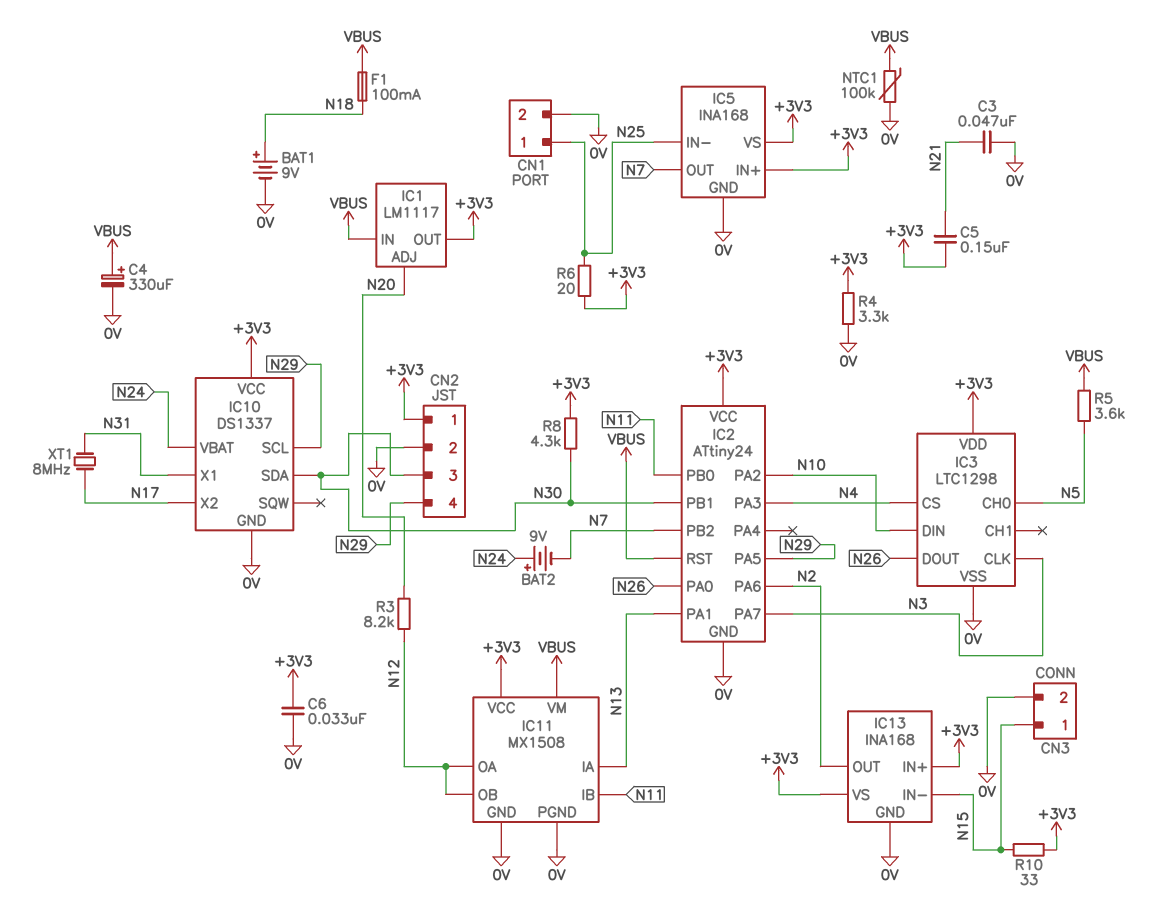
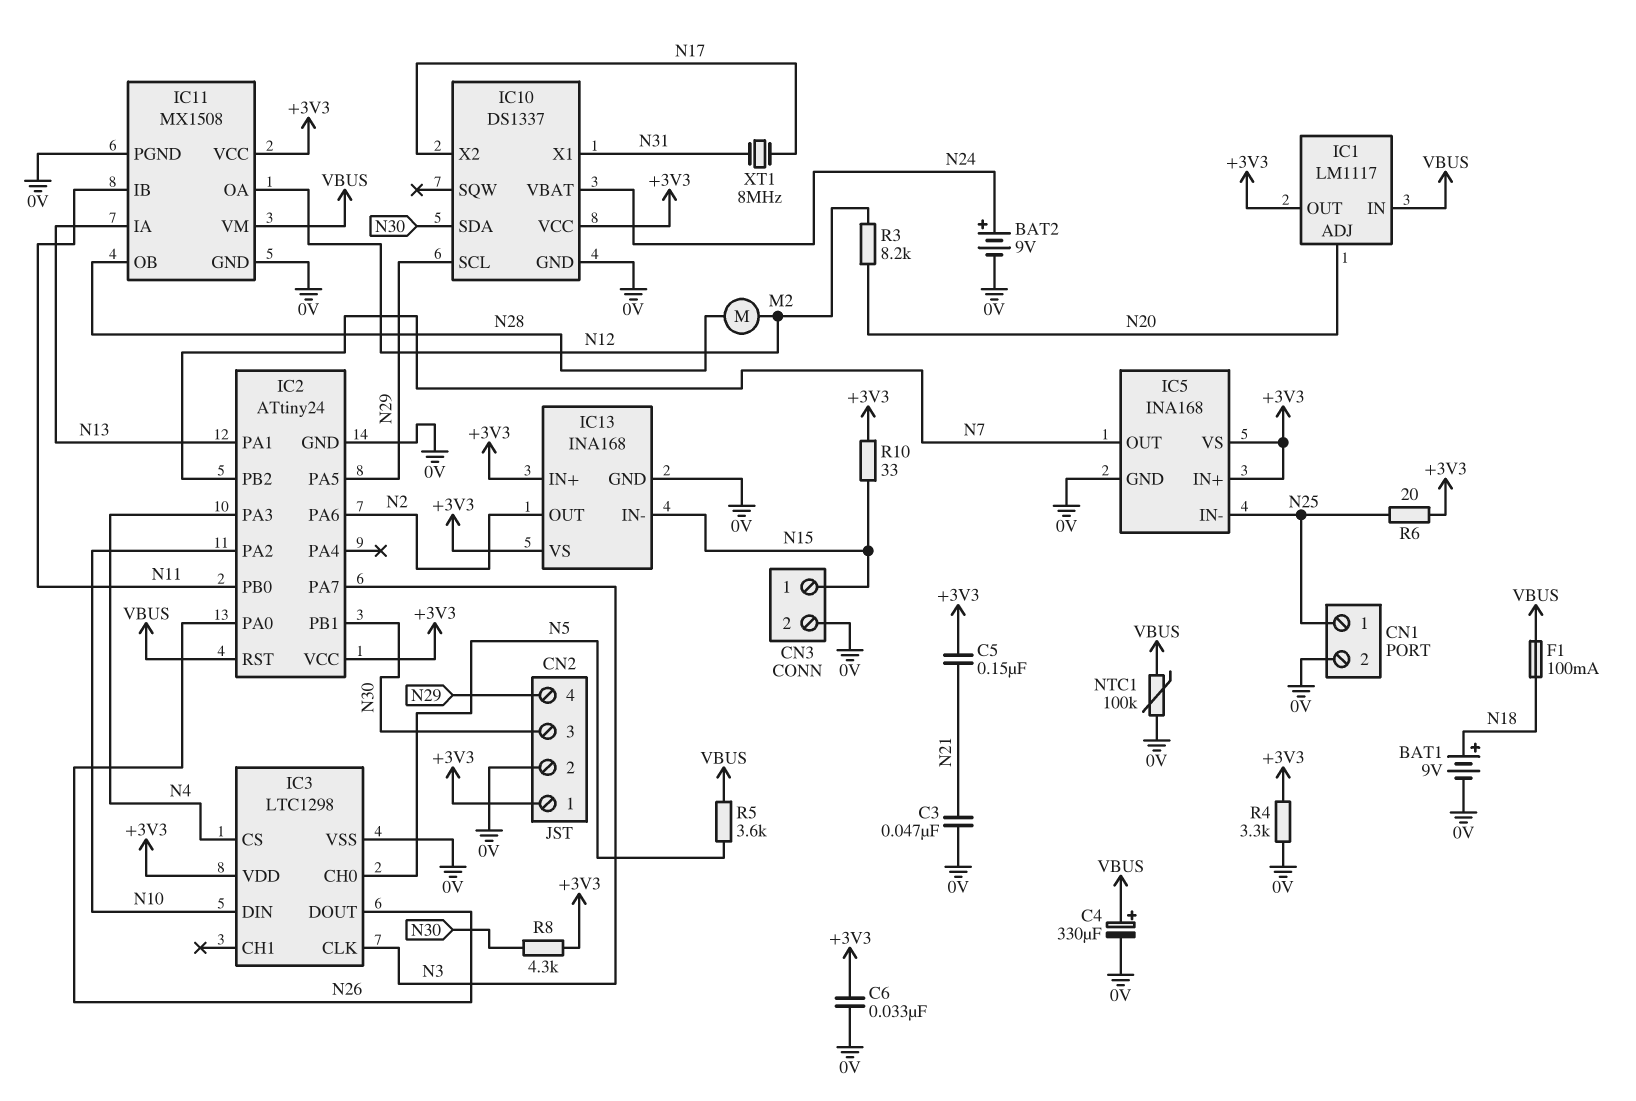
BAT2: 9V (plus N24, minus N7) -> 9V (plus N24, minus 0V)
IC11 pin OB: N12 -> N28
M2: none -> motor (N12, N28)

